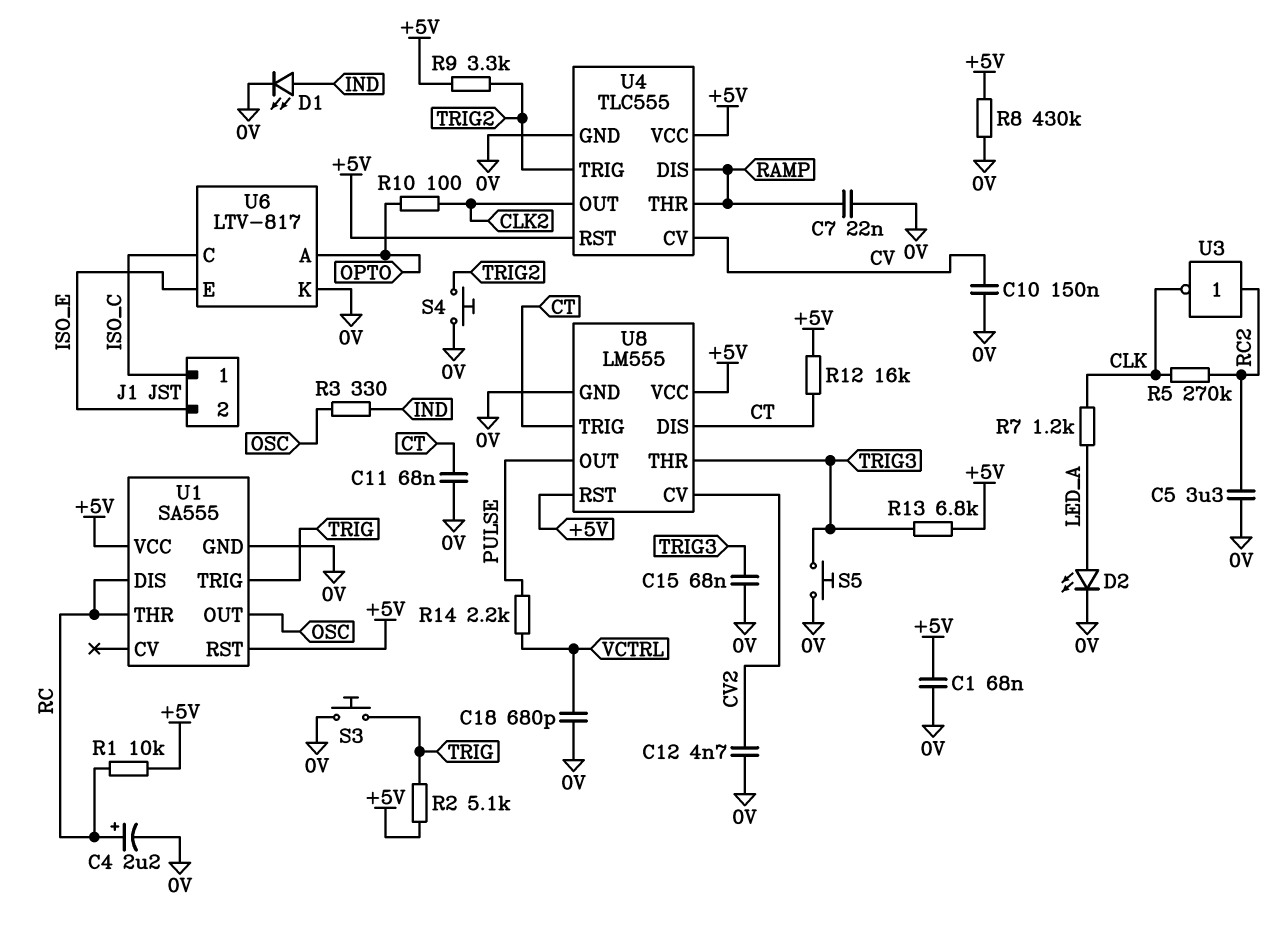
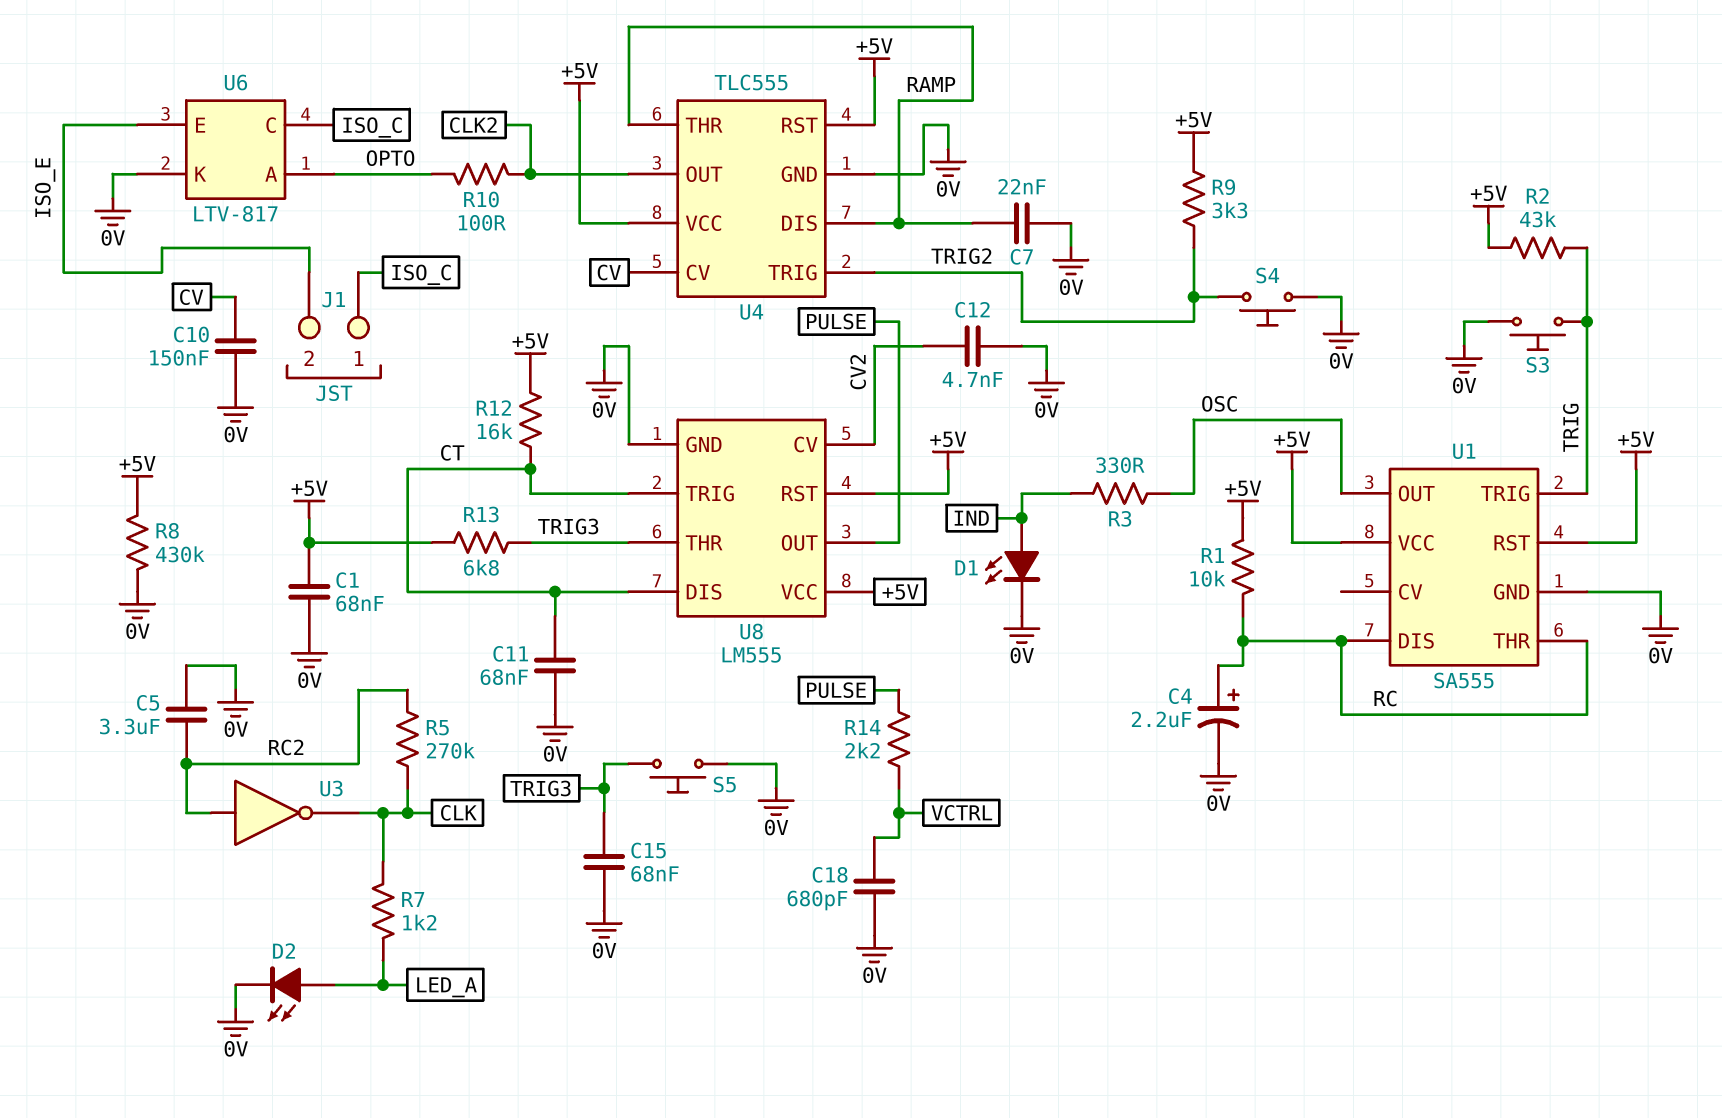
R2: 5.1k (+5V, TRIG) -> 43k (+5V, TRIG)

